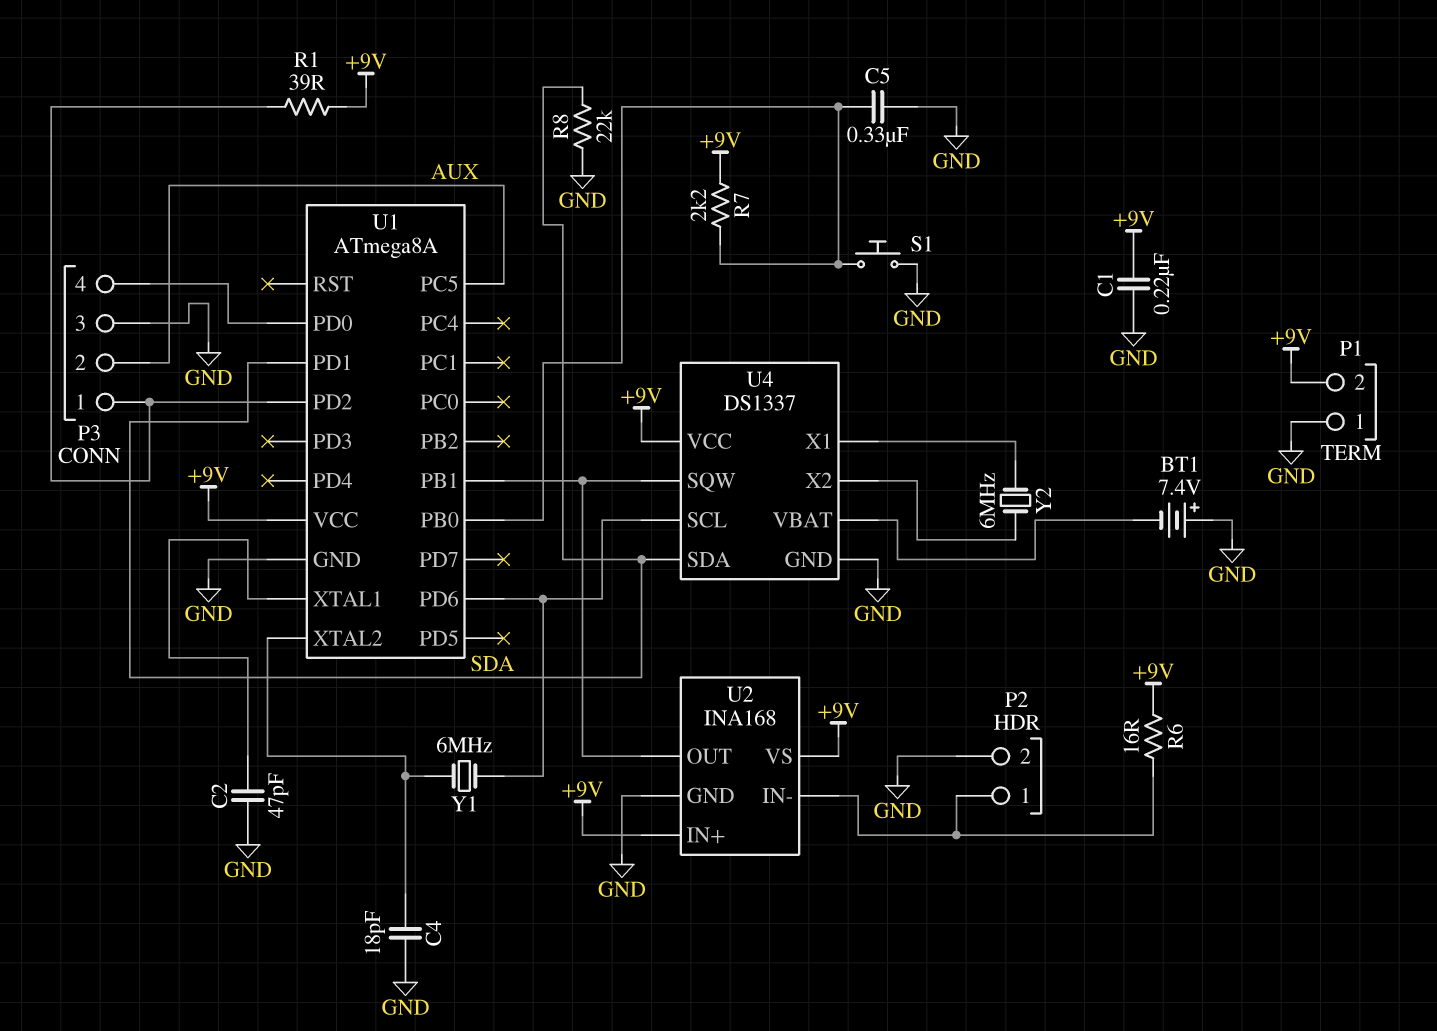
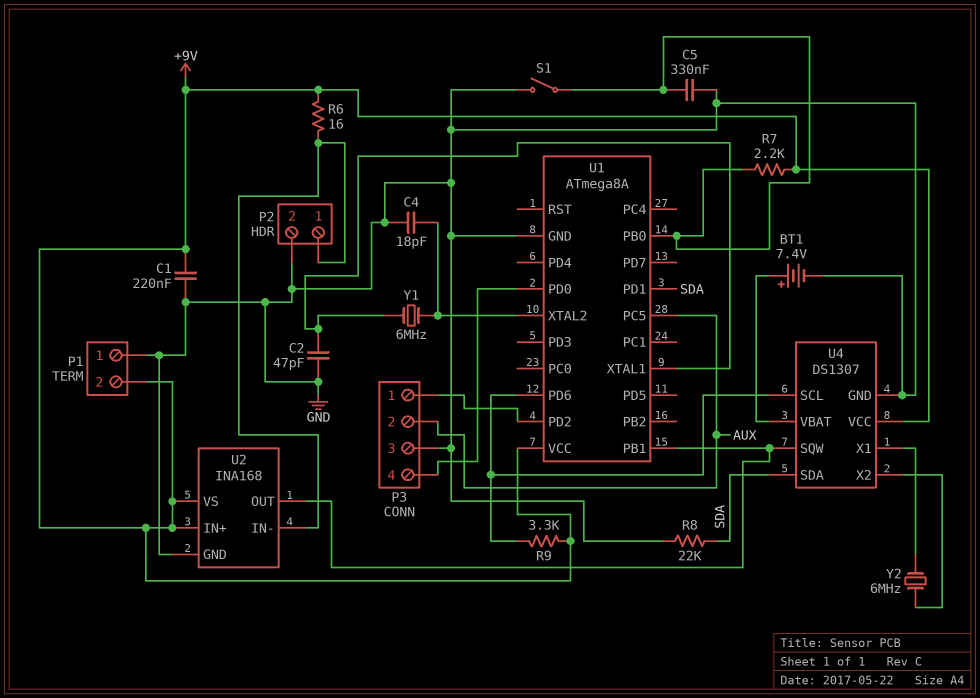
BT1: 7.4V (plus GND, minus U4/VBAT) -> 7.4V (plus U4/VBAT, minus GND)
R1: 39 (+9V, P3/1) -> none
R9: none -> 3.3k (+9V, U1/PD6)
S1: button (GND, U1/PB0) -> switch (GND, U1/PB0)
U4: DS1337 -> DS1307
Y1: 6MHz (U1/PD6, U1/XTAL2) -> 6MHz (U1/XTAL1, U1/XTAL2)

